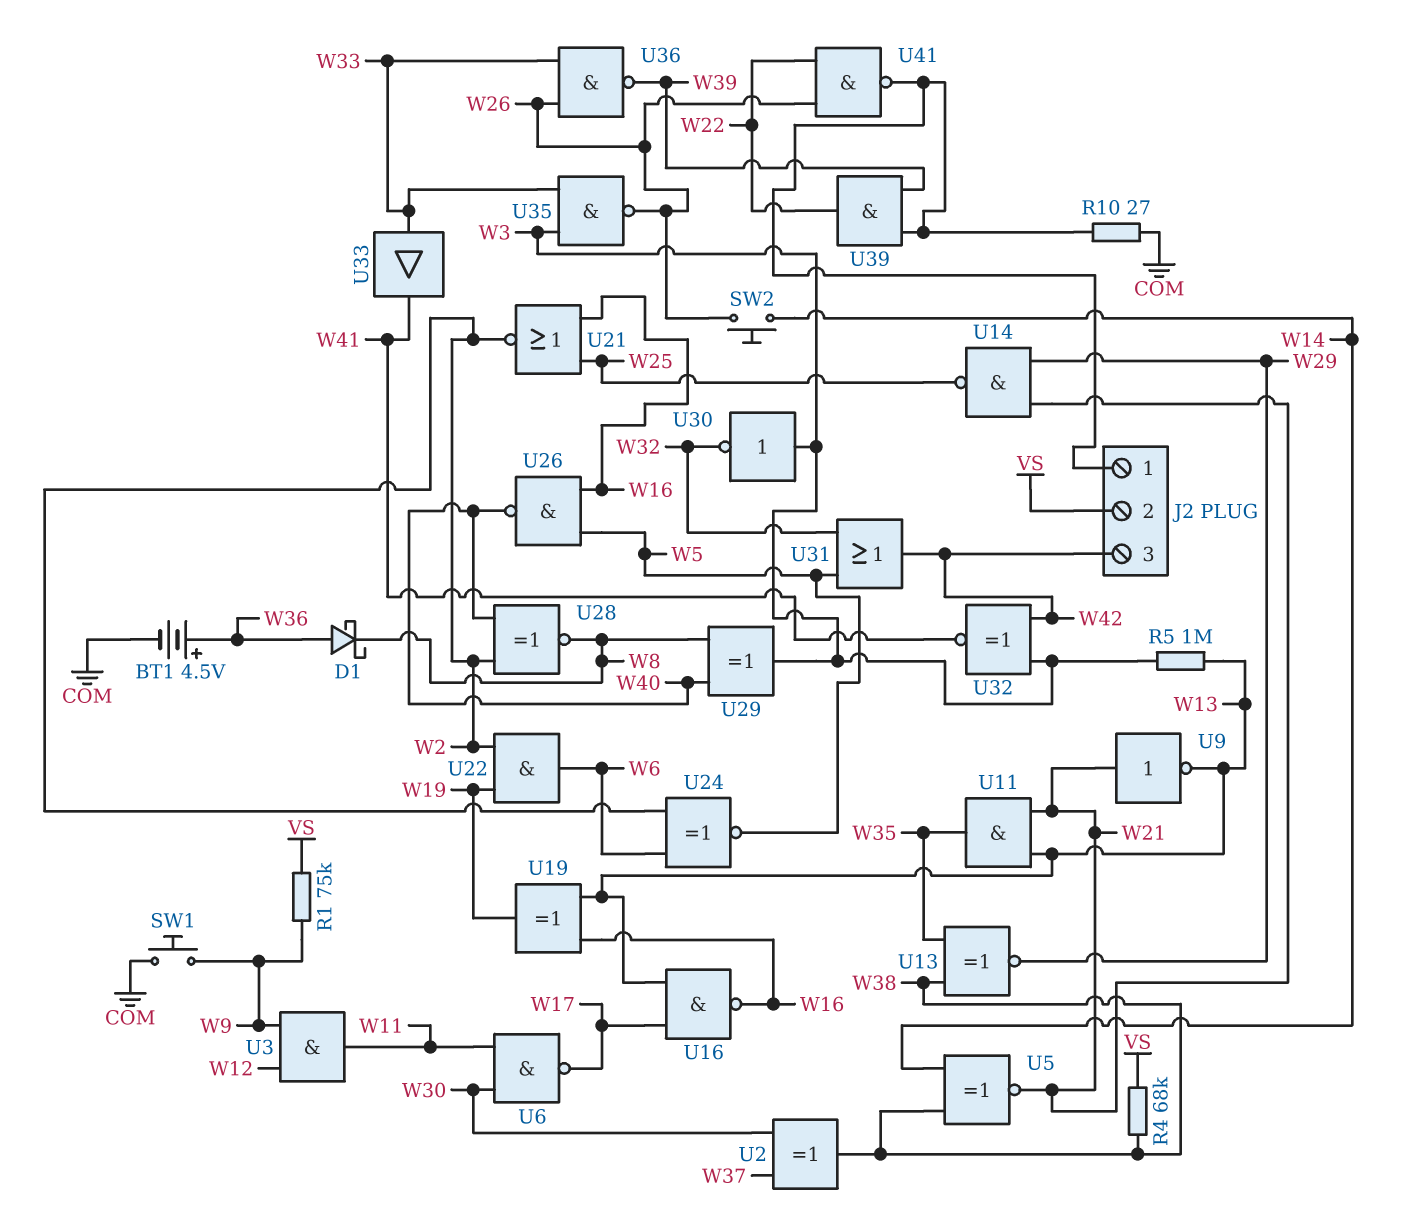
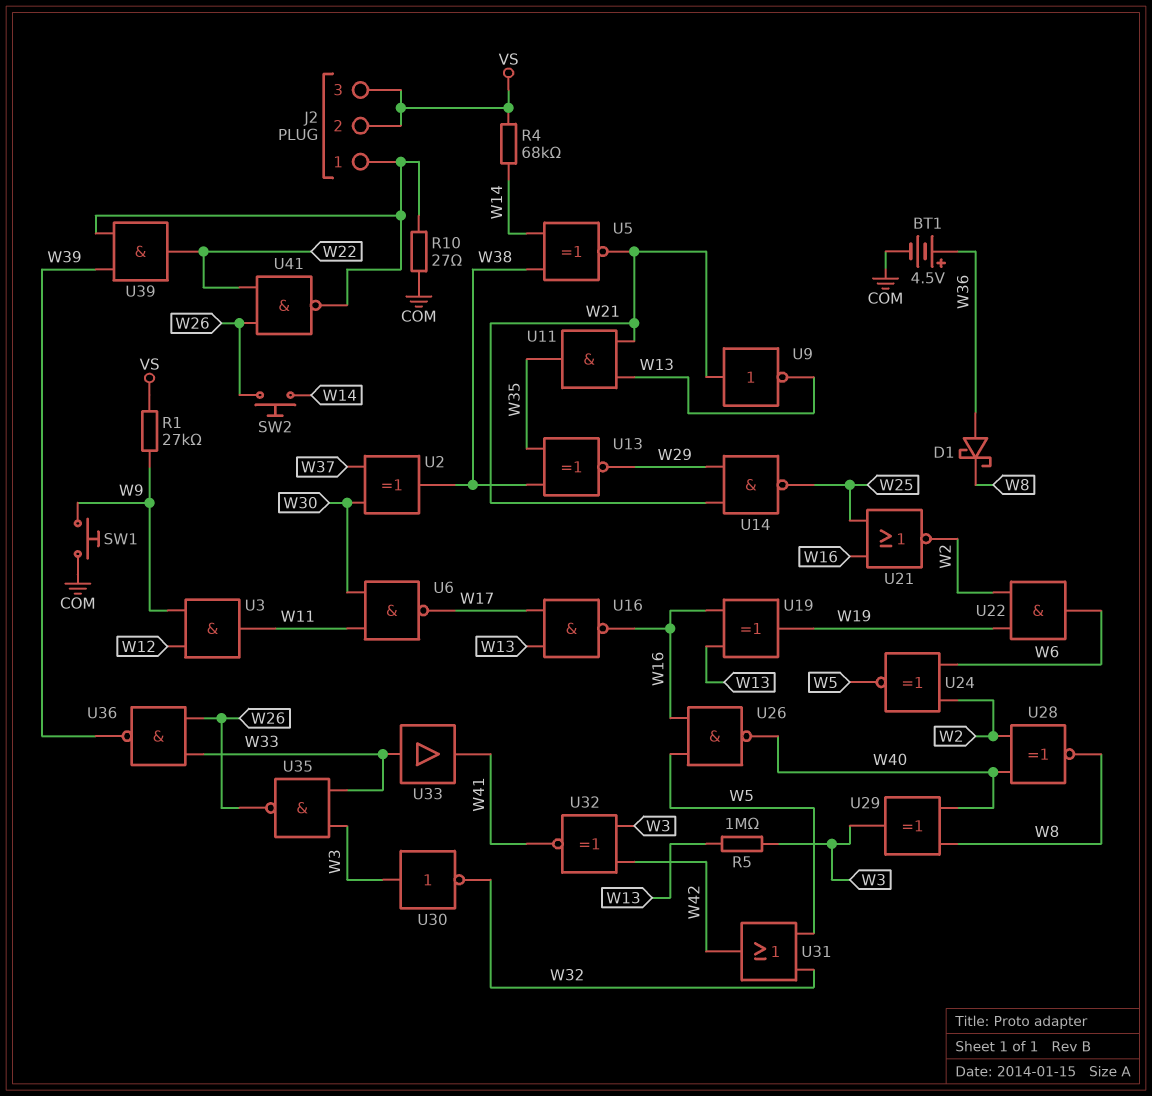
J2 pin 3: W42 -> VS
R1: 75k (VS, W9) -> 27k (VS, W9)
R4: 68k (VS, W38) -> 68k (VS, W14)

